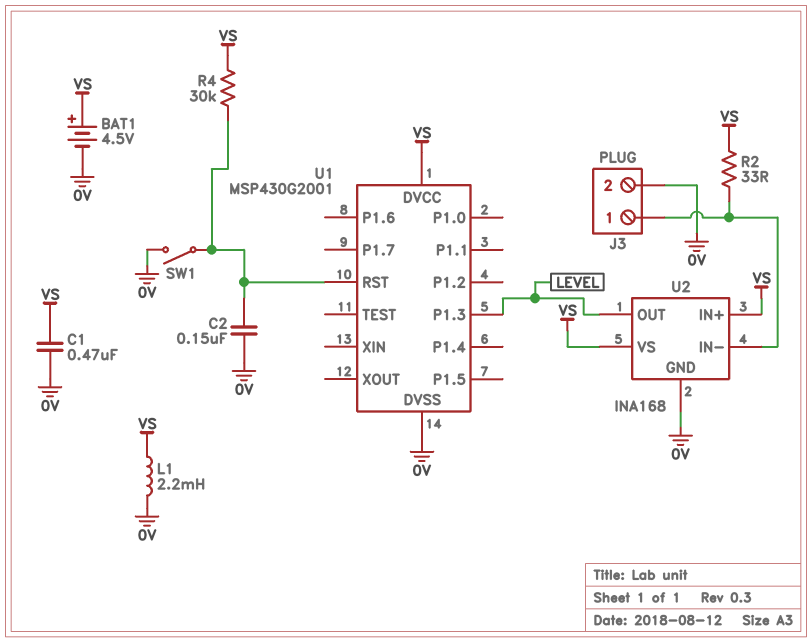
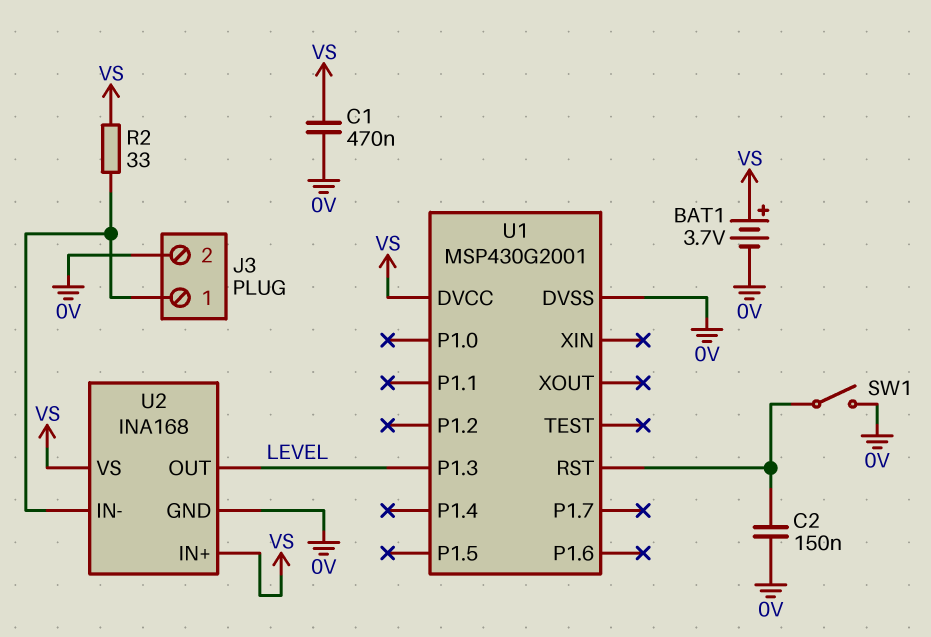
BAT1: 4.5V (plus VS, minus 0V) -> 3.7V (plus VS, minus 0V)
L1: 2.2mH (0V, VS) -> none
R4: 30k (U1/RST, VS) -> none

